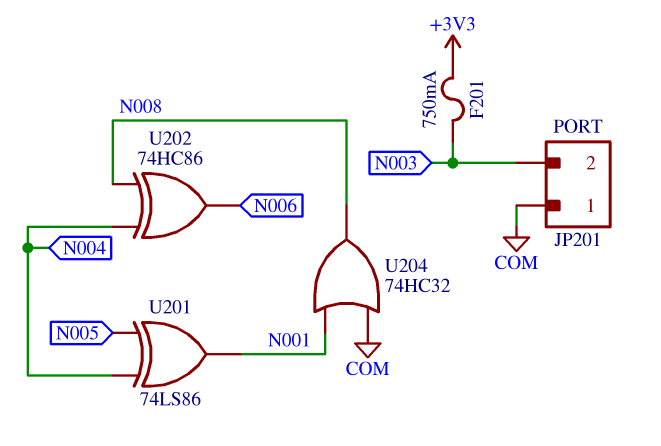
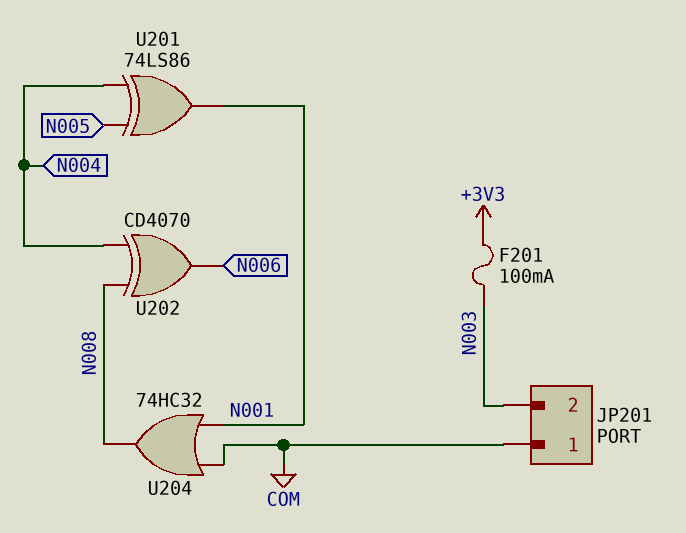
F201: 750mA (+3V3, N003) -> 100mA (+3V3, N003)
U202: XOR 74HC86 (in N004, in N008, out N006) -> XOR CD4070 (in N004, in N008, out N006)

